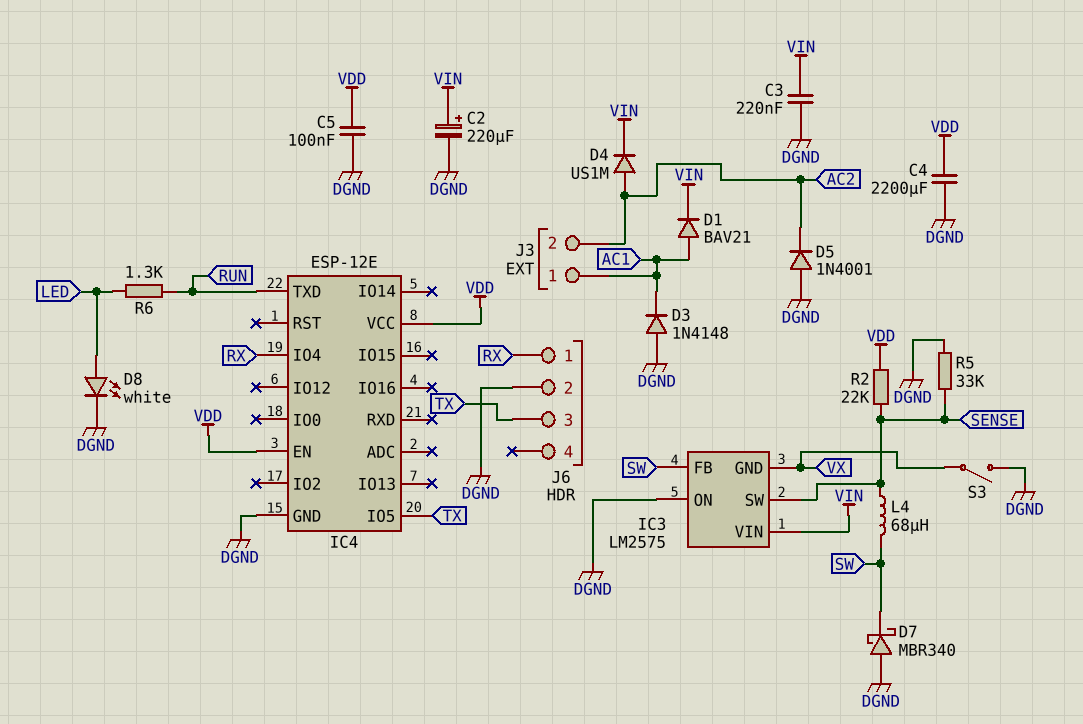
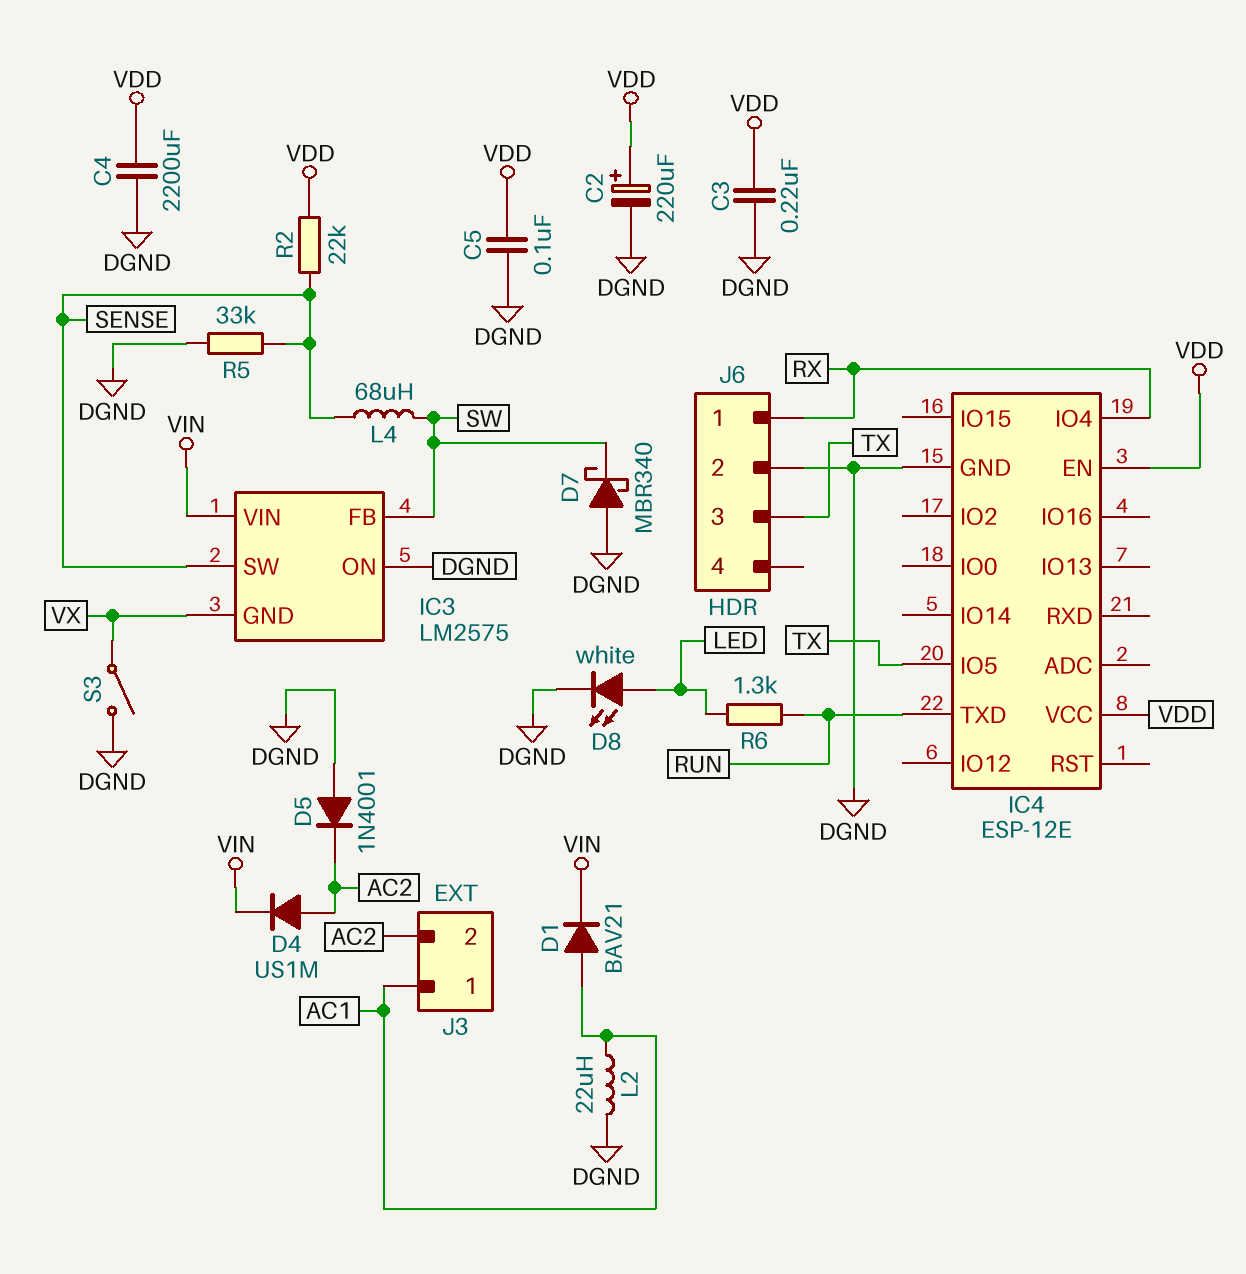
C2: 220uF (plus VIN, minus DGND) -> 220uF (plus VDD, minus DGND)
C3: 220nF (DGND, VIN) -> 220nF (DGND, VDD)
D3: diode 1N4148 (A DGND, K AC1) -> none
L2: none -> 22uH (AC1, DGND)

